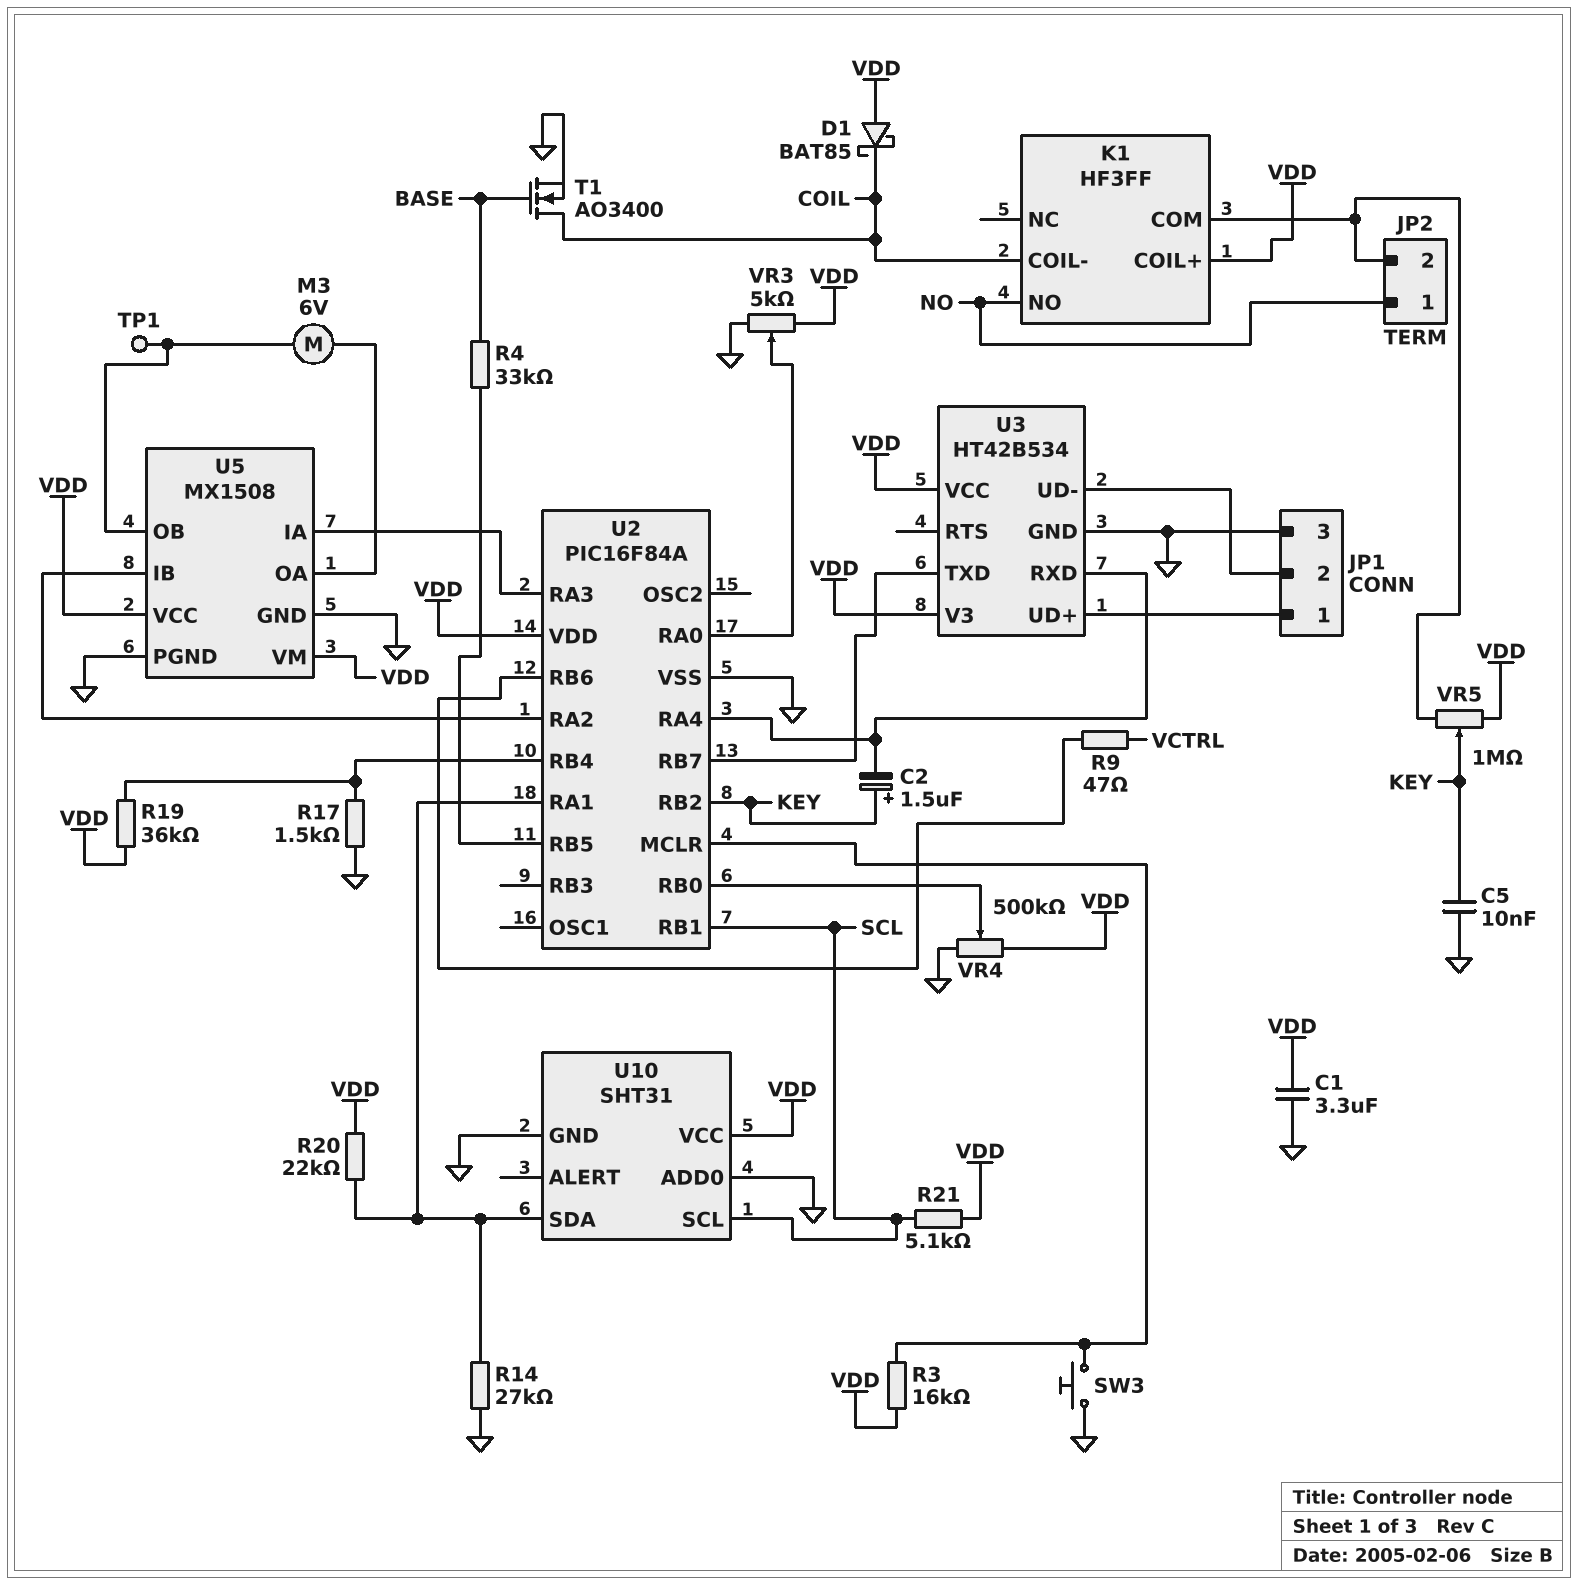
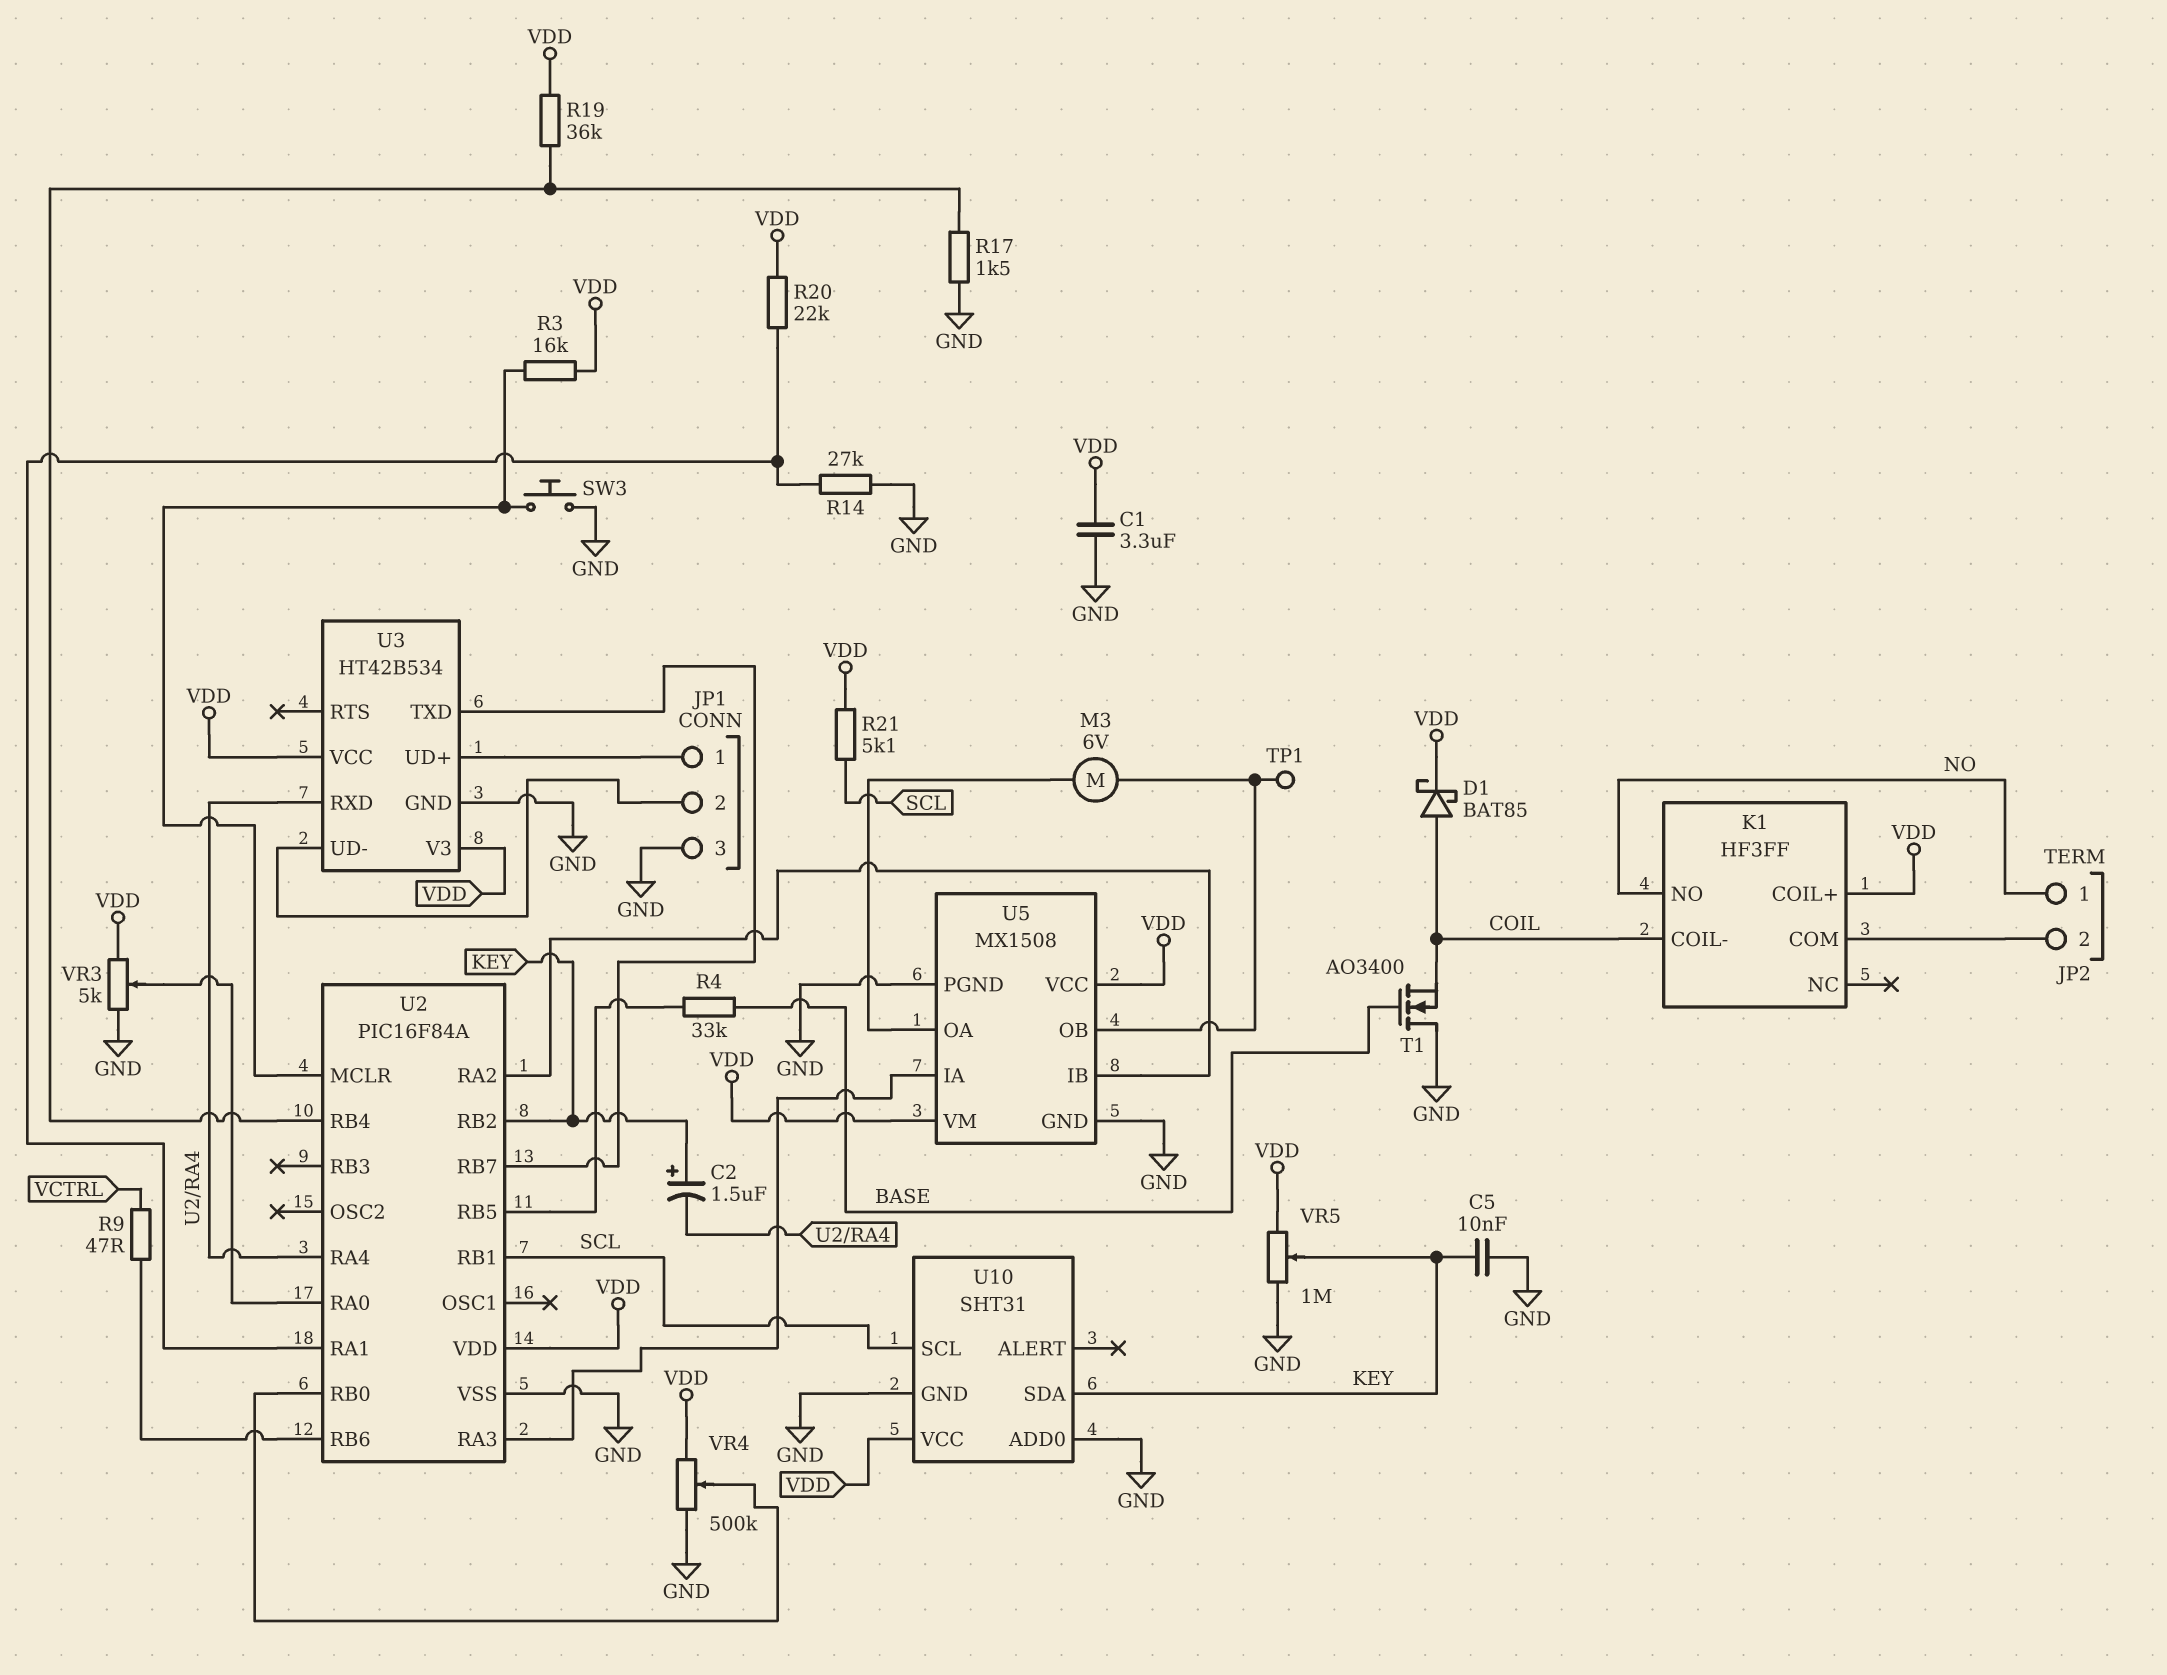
D1: schottky BAT85 (A VDD, K COIL) -> schottky BAT85 (A COIL, K VDD)
T1: NMOS AO3400 (G BASE, D COIL, S GND) -> NMOS AO3400 (G BASE, D GND, S COIL)
U10 pin SDA: U2/RA1 -> KEY
VR5: 1M (JP2/2, VDD, wiper KEY) -> 1M (GND, VDD, wiper KEY)

